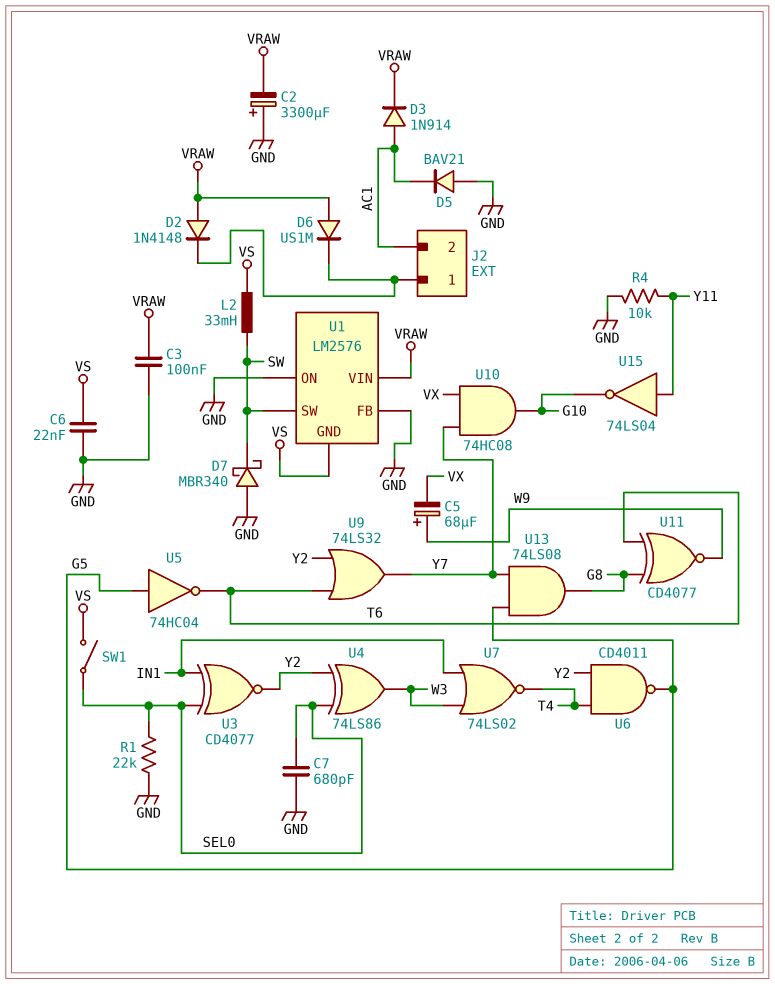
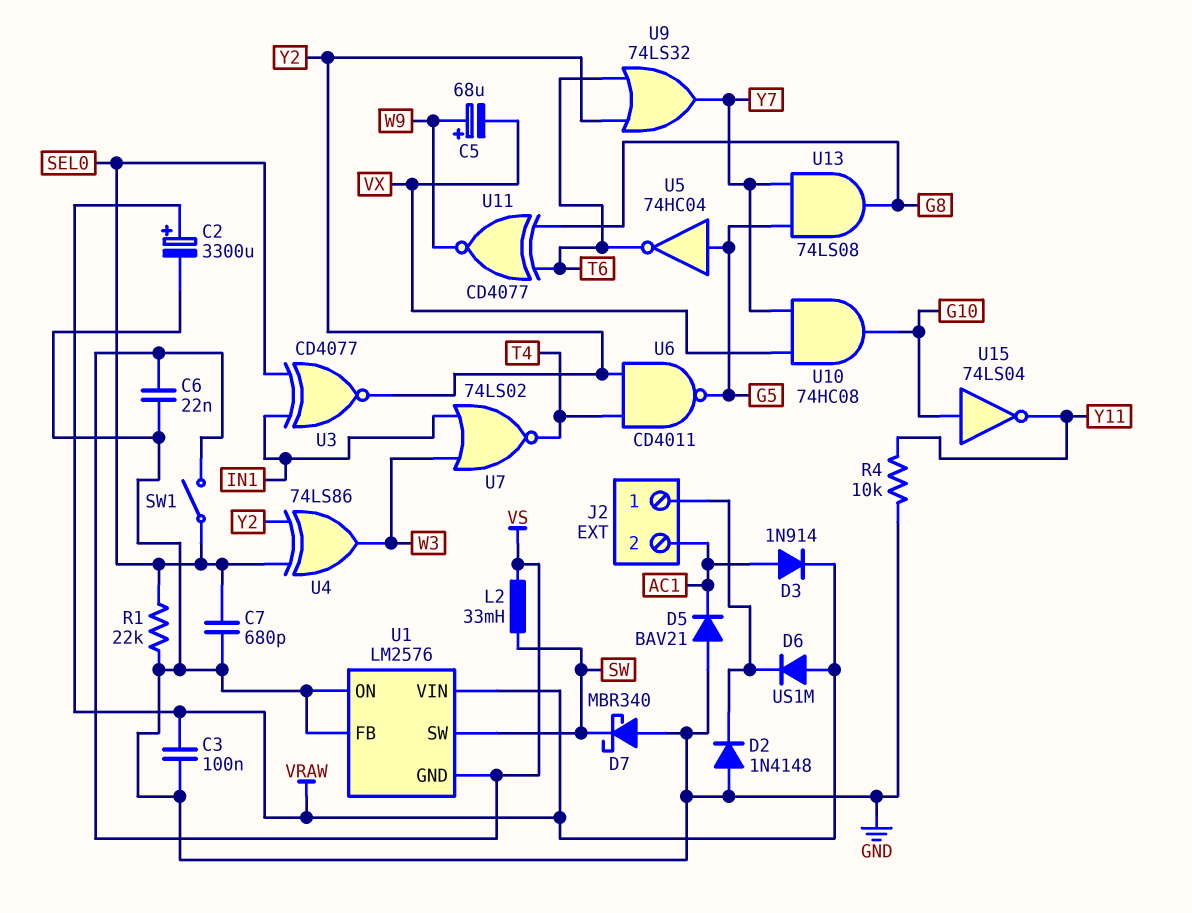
C2: 3300uF (plus GND, minus VRAW) -> 3300uF (plus VRAW, minus GND)
D2: diode 1N4148 (A VRAW, K J2/1) -> diode 1N4148 (A GND, K J2/1)
U15: NOT 74LS04 (in Y11, out G10) -> NOT 74LS04 (in G10, out Y11)

